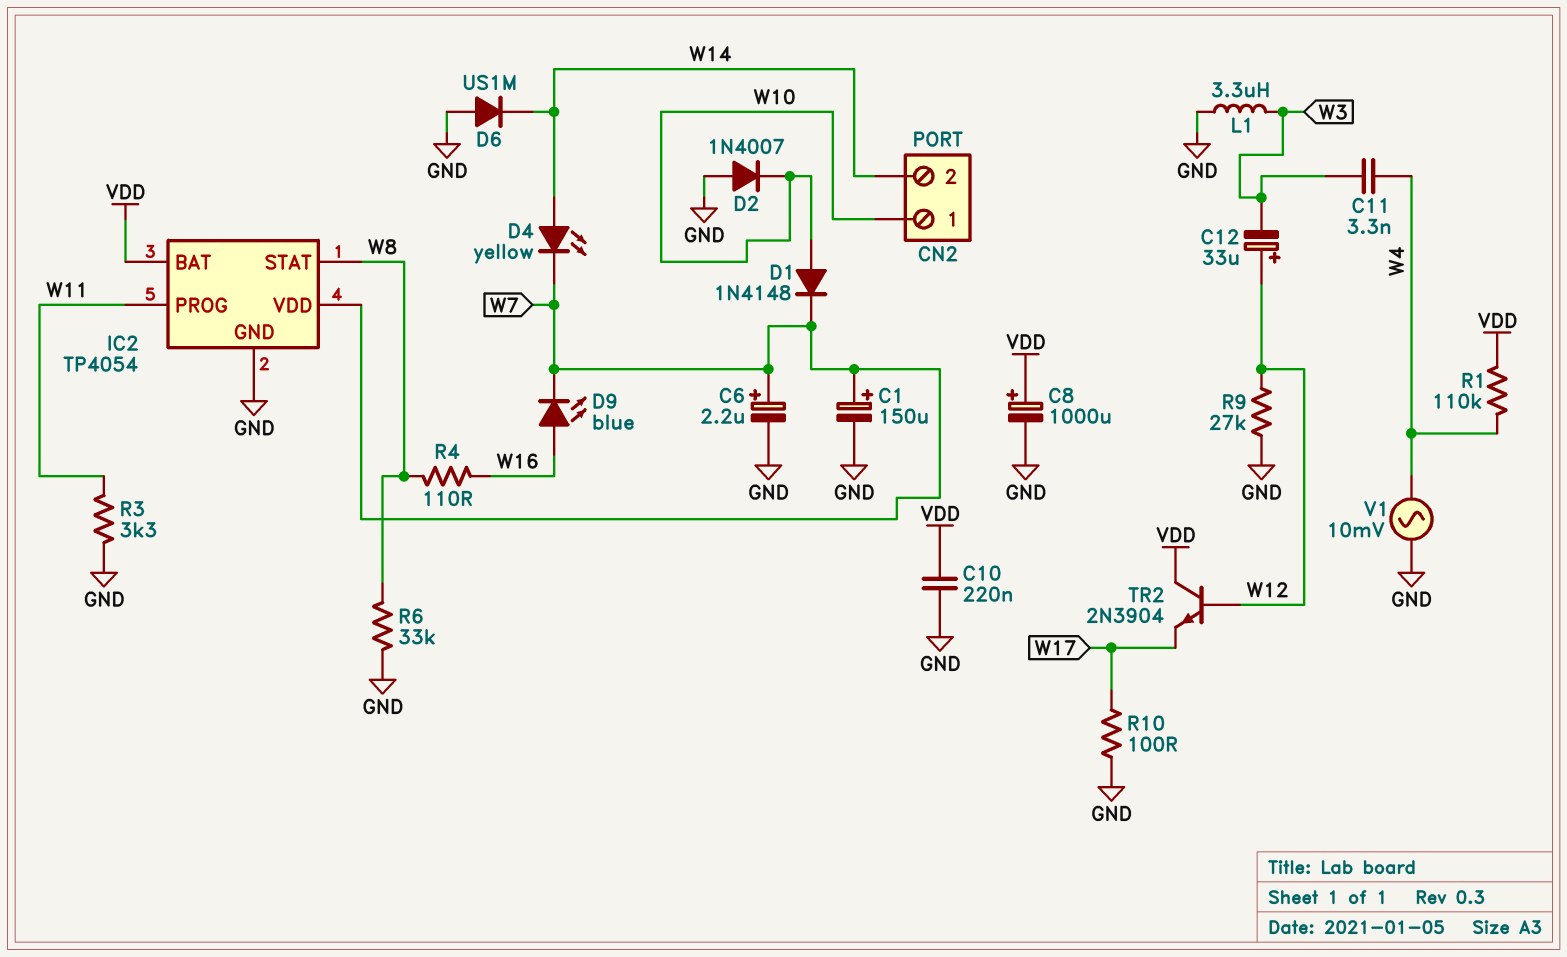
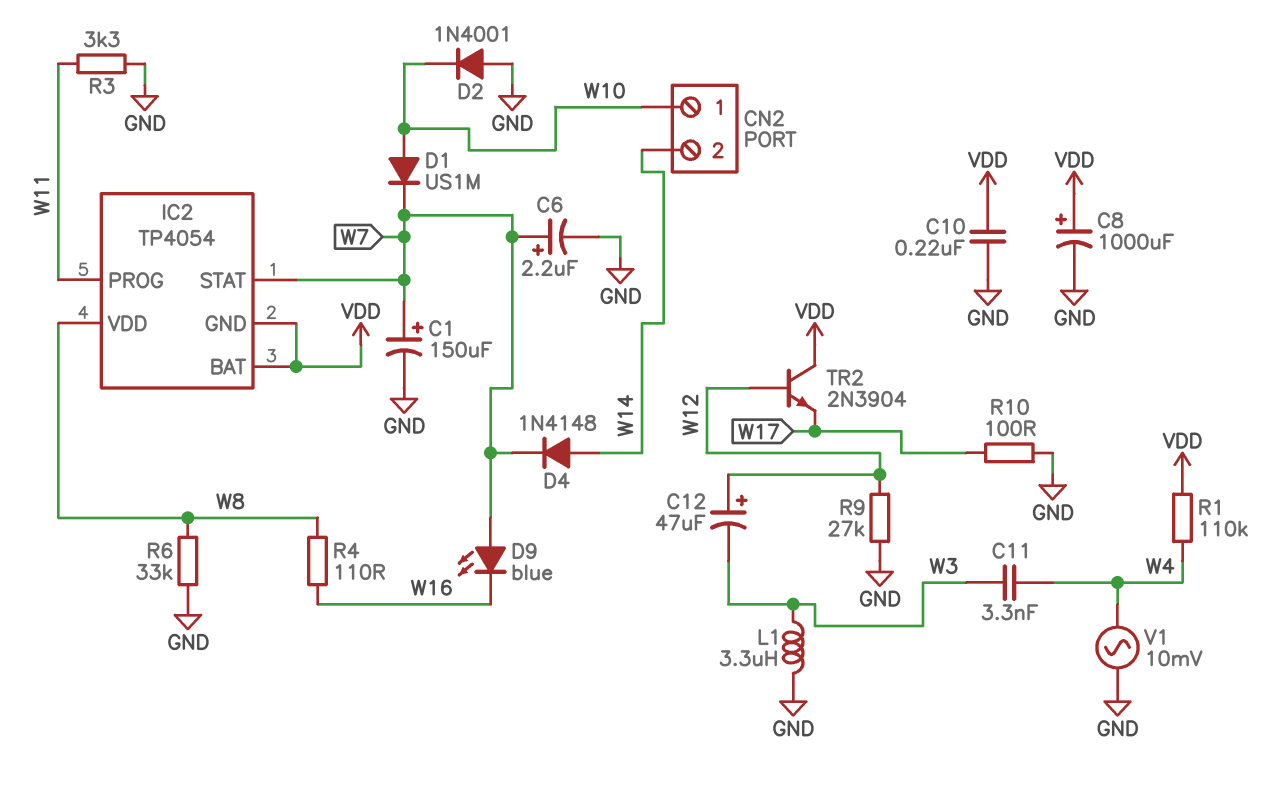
C12: 33uF (plus W12, minus W3) -> 47uF (plus W12, minus W3)
D1: diode 1N4148 (A W10, K W7) -> diode US1M (A W10, K W7)
D2: diode 1N4007 (A GND, K W10) -> diode 1N4001 (A GND, K W10)
D4: LED yellow (A W14, K W7) -> diode 1N4148 (A W14, K W7)
D6: diode US1M (A GND, K W14) -> none
D9: LED blue (A W16, K W7) -> LED blue (A W7, K W16)
IC2 pin GND: GND -> VDD
IC2 pin STAT: W8 -> W7
IC2 pin VDD: W7 -> W8

